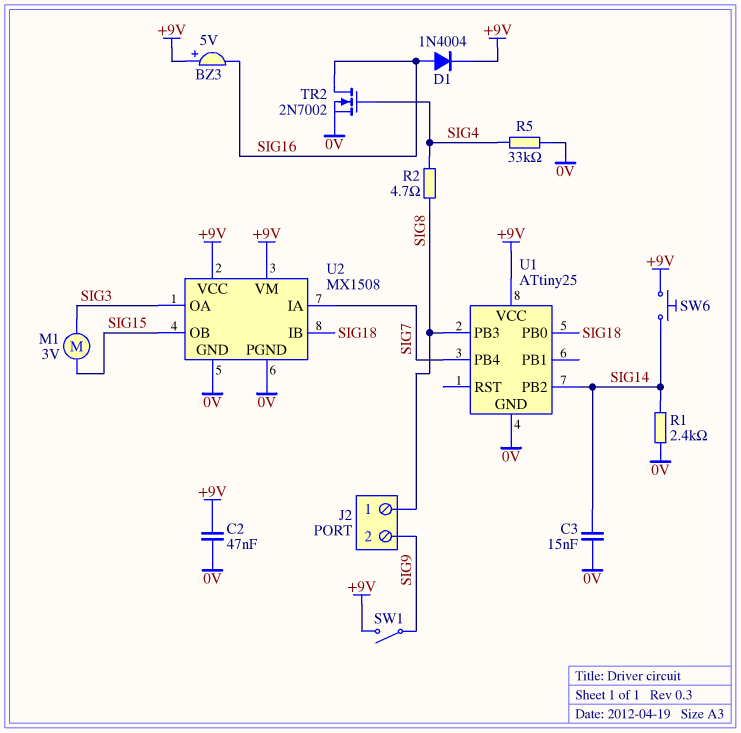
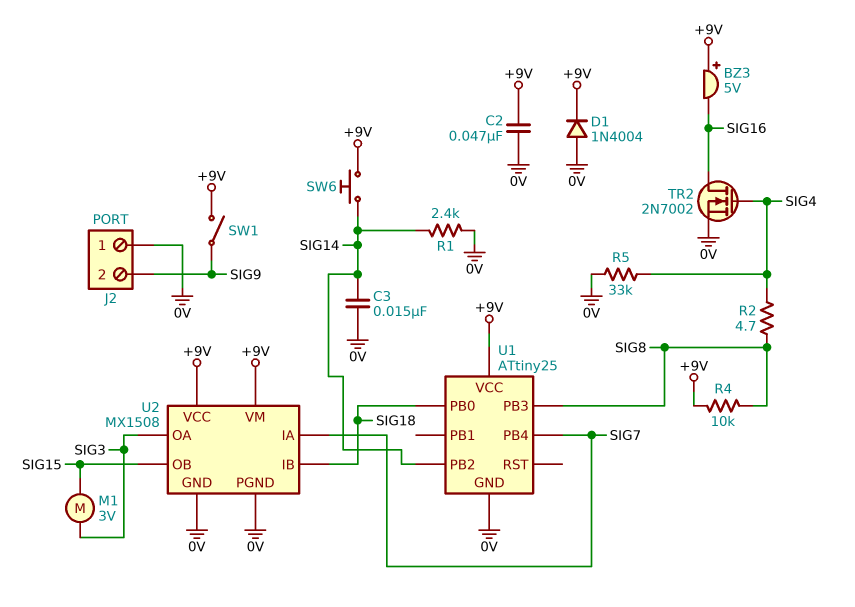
D1: diode 1N4004 (A SIG16, K +9V) -> diode 1N4004 (A 0V, K +9V)
J2 pin 1: SIG8 -> 0V
R4: none -> 10k (+9V, SIG8)

